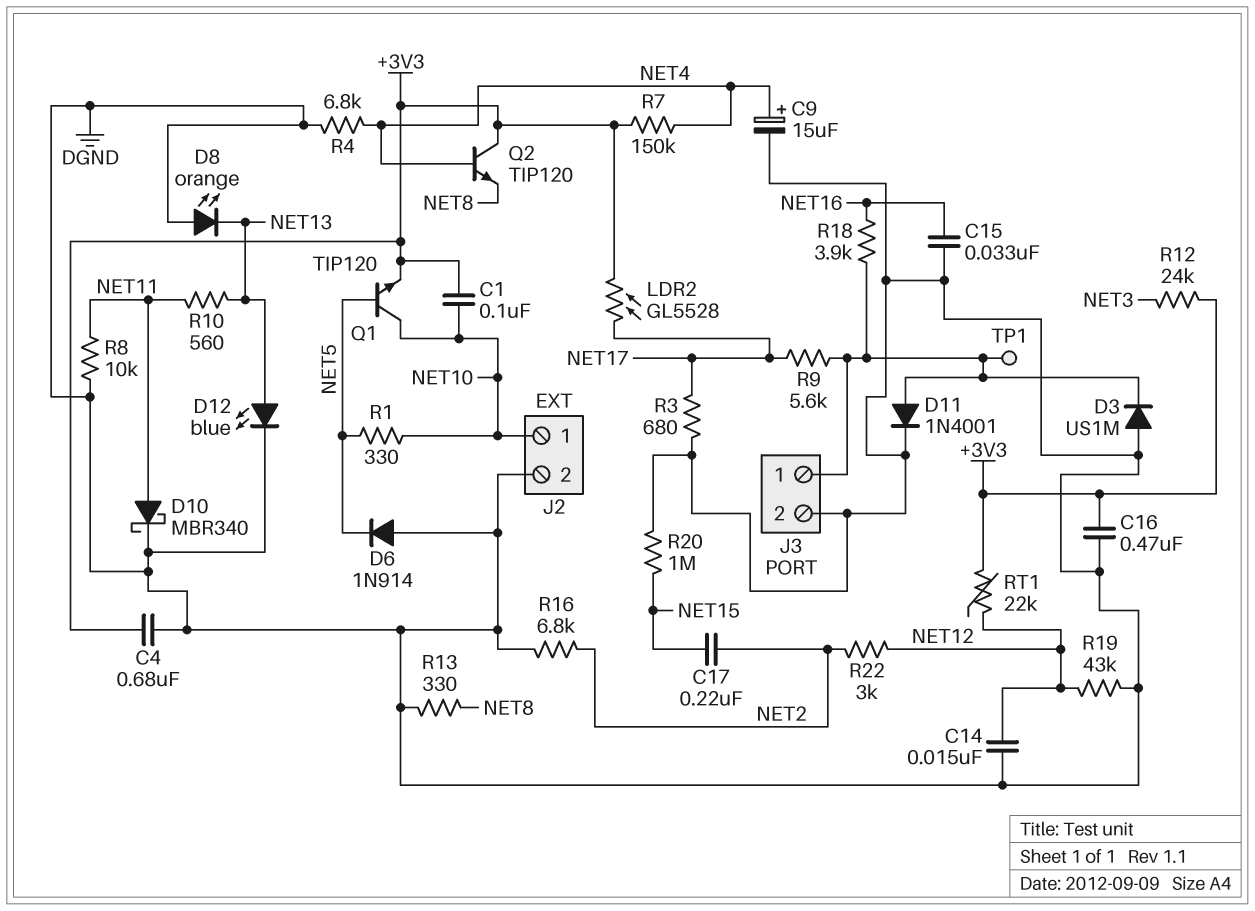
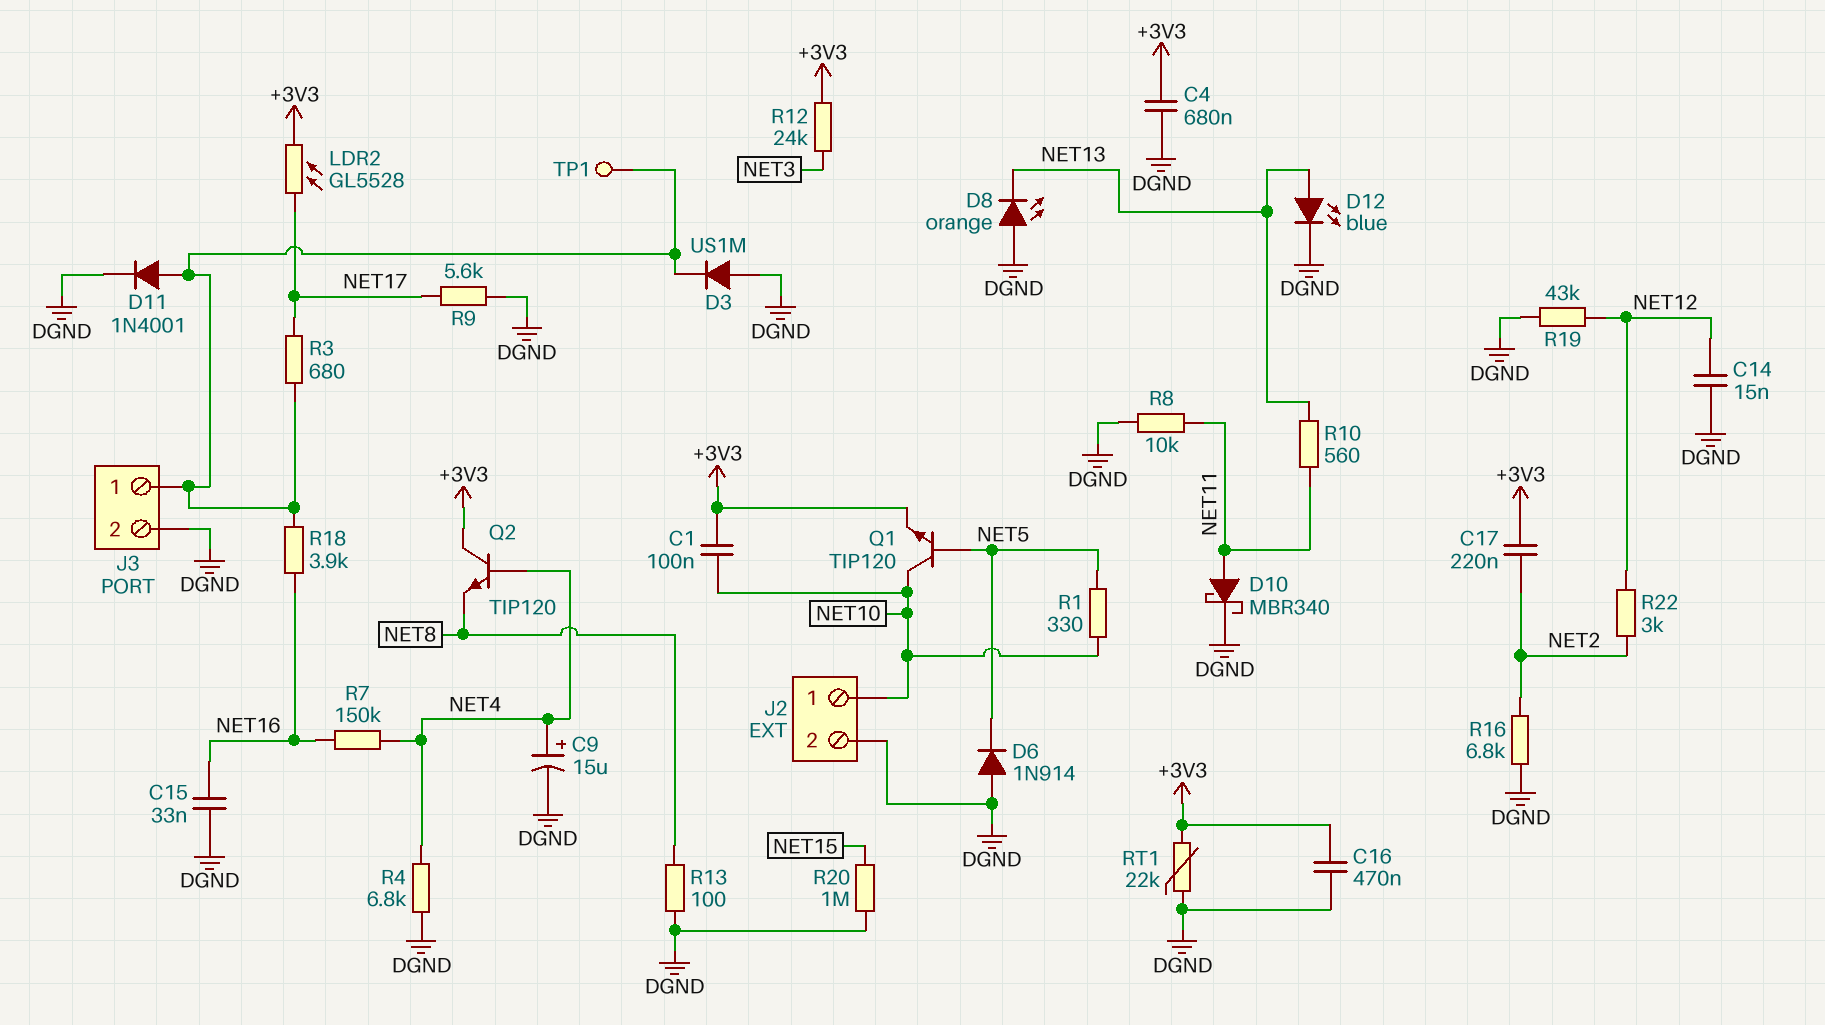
C17: 220nF (NET2, NET15) -> 220nF (+3V3, NET2)
R3: 680 (DGND, NET17) -> 680 (J3/1, NET17)
R7: 150k (+3V3, NET4) -> 150k (NET4, NET16)
R9: 5.6k (J3/1, NET17) -> 5.6k (DGND, NET17)
R13: 330 (DGND, NET8) -> 100 (DGND, NET8)
RT1: 22k (+3V3, NET12) -> 22k (+3V3, DGND)

